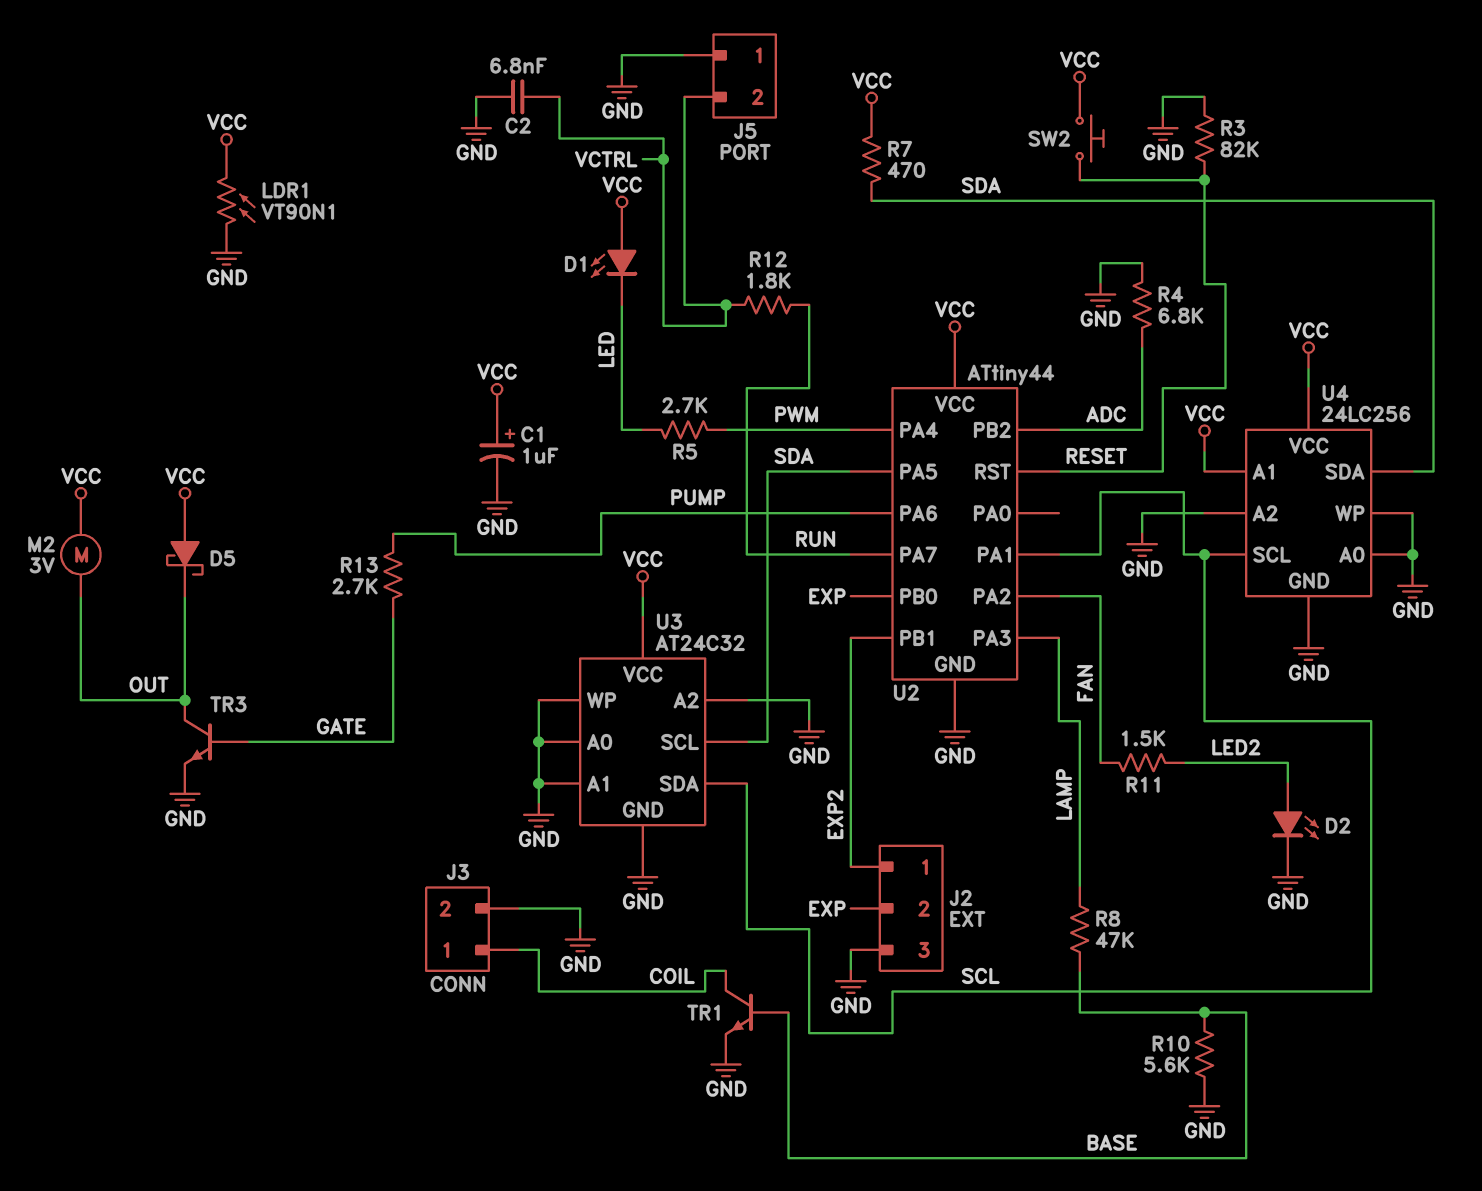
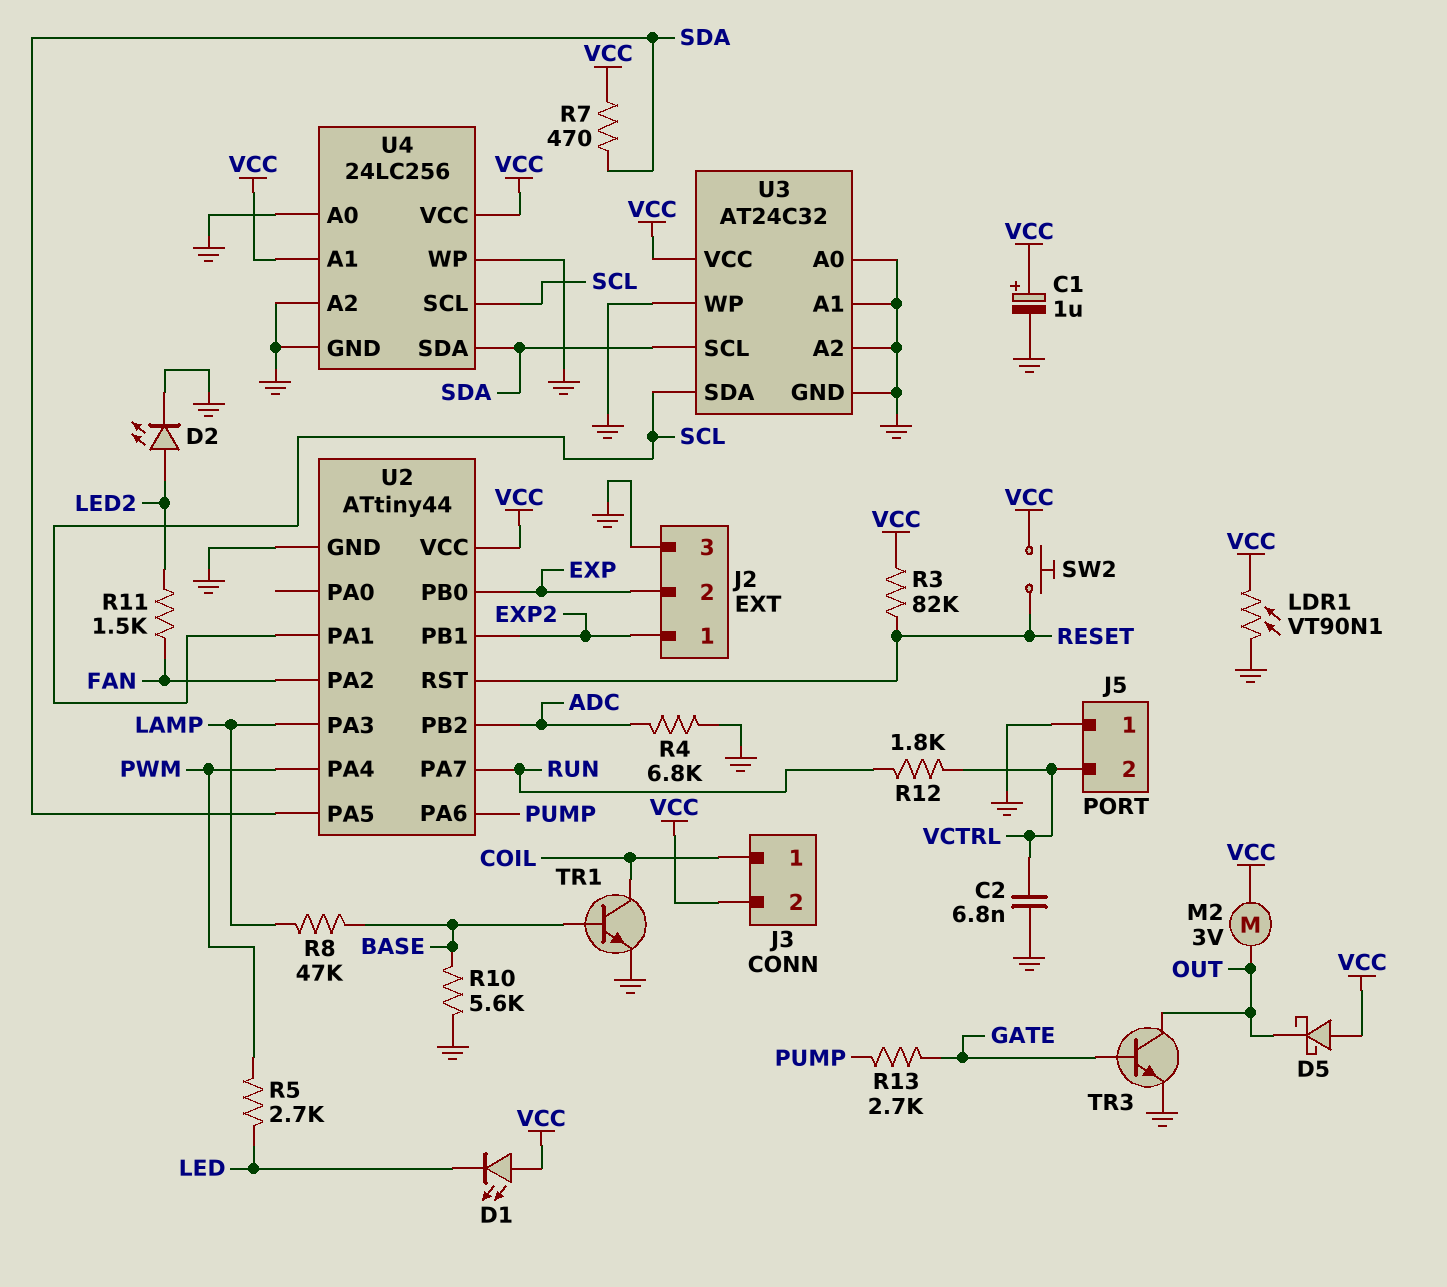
J3 pin 2: GND -> VCC
R3: 82k (GND, RESET) -> 82k (RESET, VCC)

